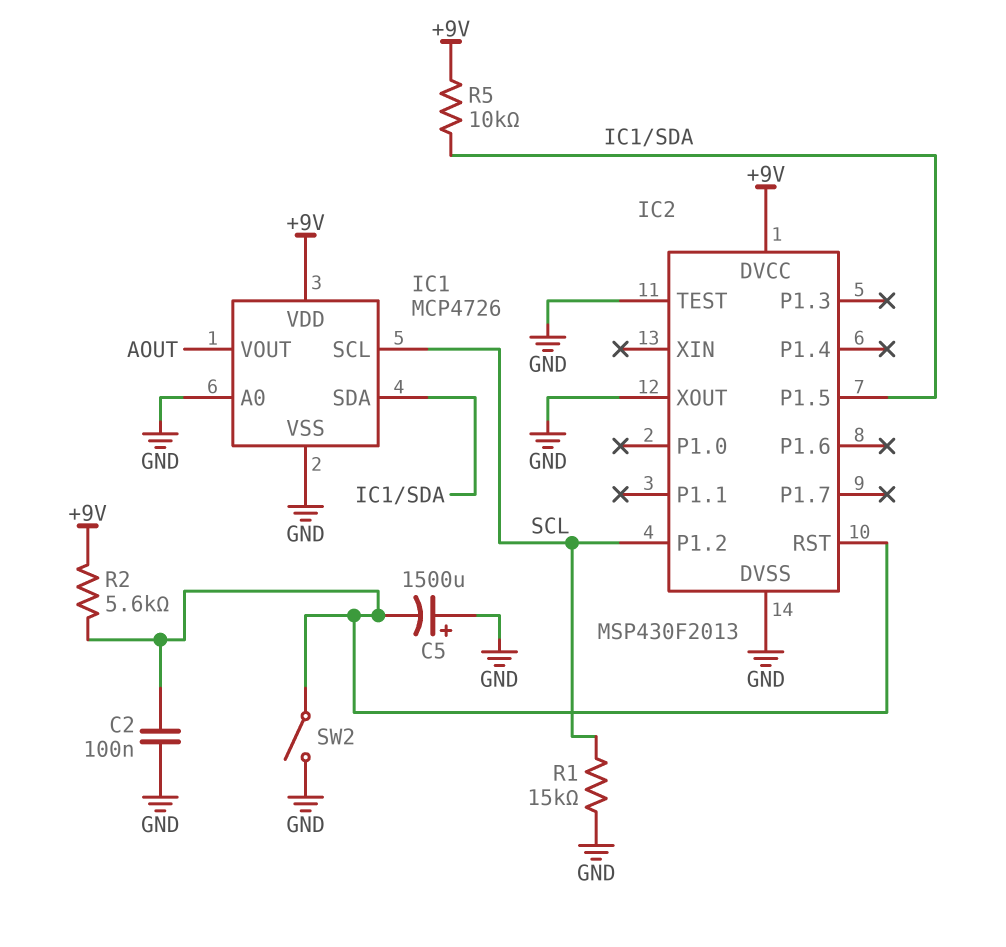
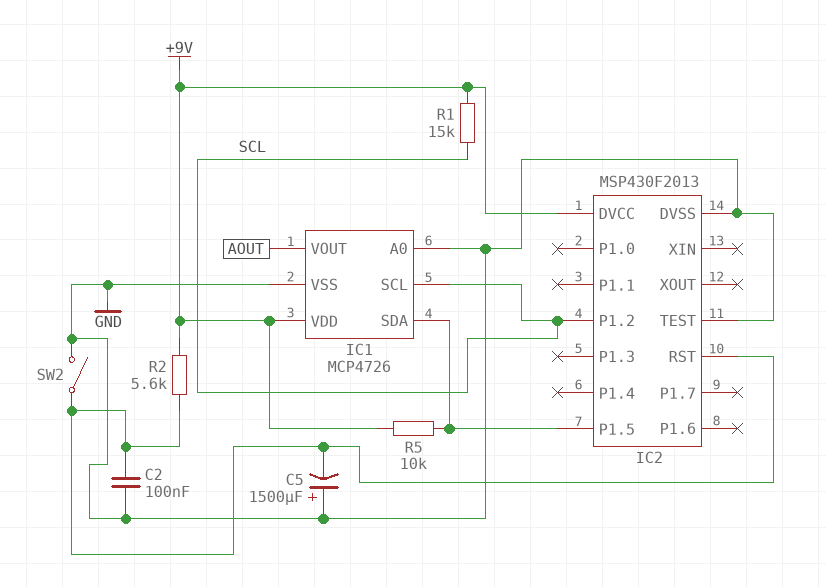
IC2 pin XOUT: GND -> none
R1: 15k (GND, SCL) -> 15k (+9V, SCL)

